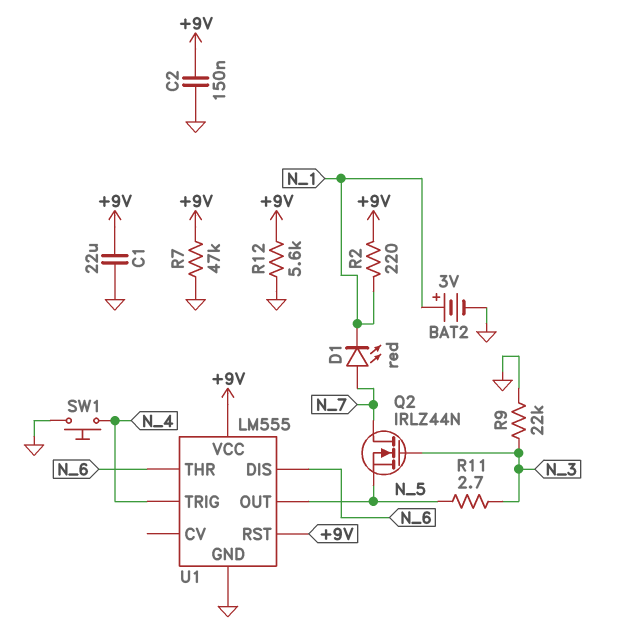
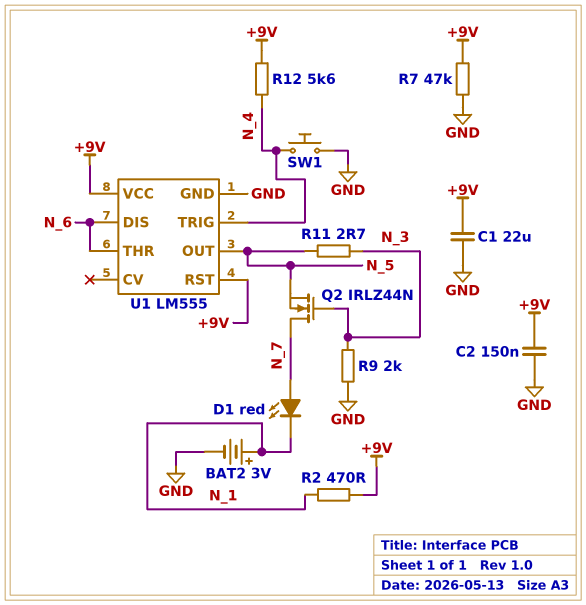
R2: 220 (+9V, N_1) -> 470 (+9V, N_1)
R9: 22k (GND, N_3) -> 2k (GND, N_3)
R12: 5.6k (+9V, GND) -> 5.6k (+9V, N_4)

